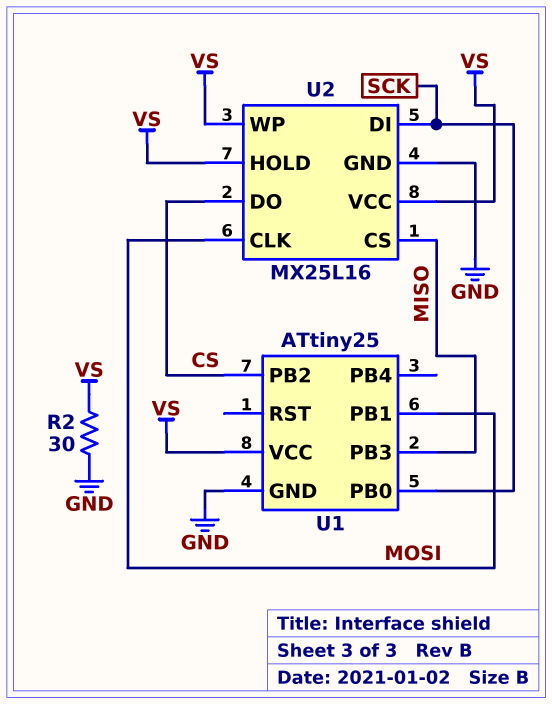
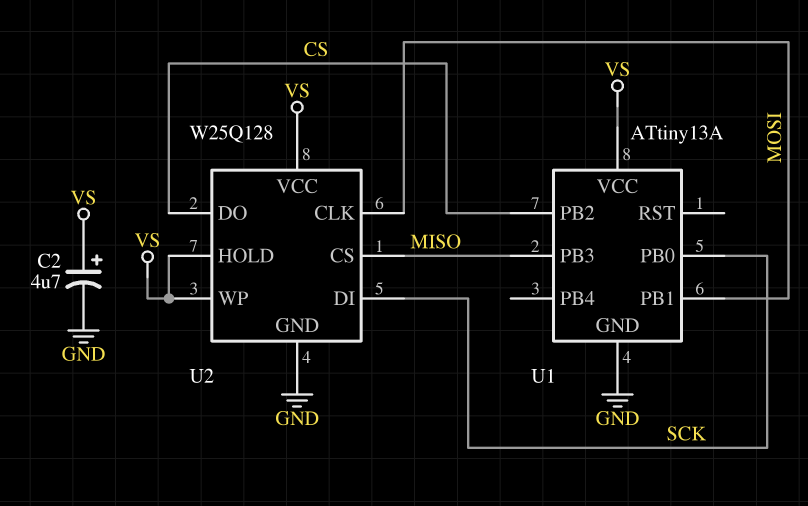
C2: none -> 4.7uF (plus VS, minus GND)
R2: 30 (GND, VS) -> none
U1: ATtiny25 -> ATtiny13A
U2: MX25L16 -> W25Q128

